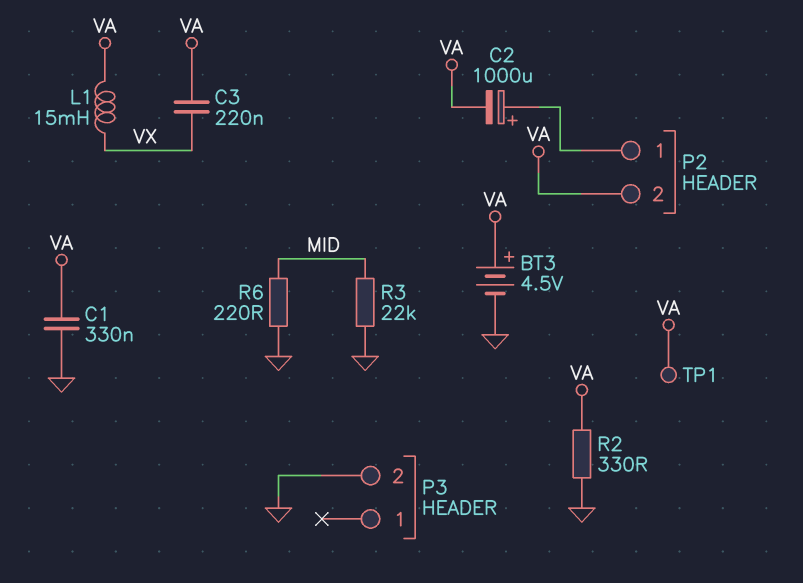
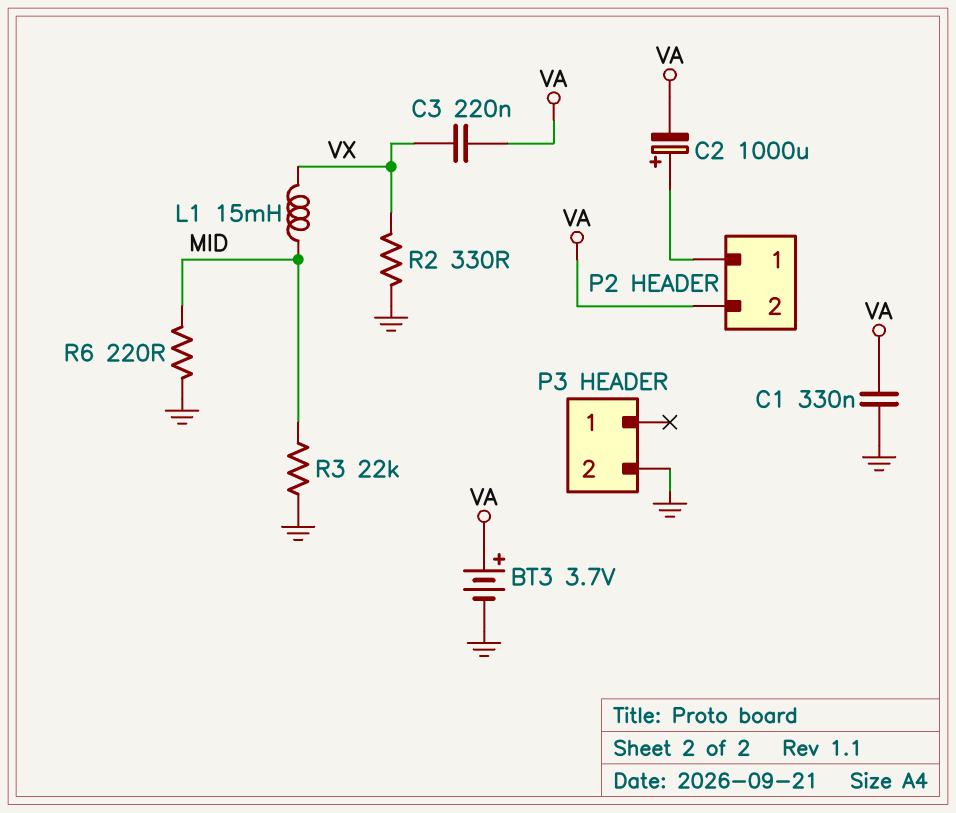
BT3: 4.5V (plus VA, minus GND) -> 3.7V (plus VA, minus GND)
L1: 15mH (VA, VX) -> 15mH (MID, VX)
R2: 330 (GND, VA) -> 330 (GND, VX)
TP1: test point (VA) -> none

